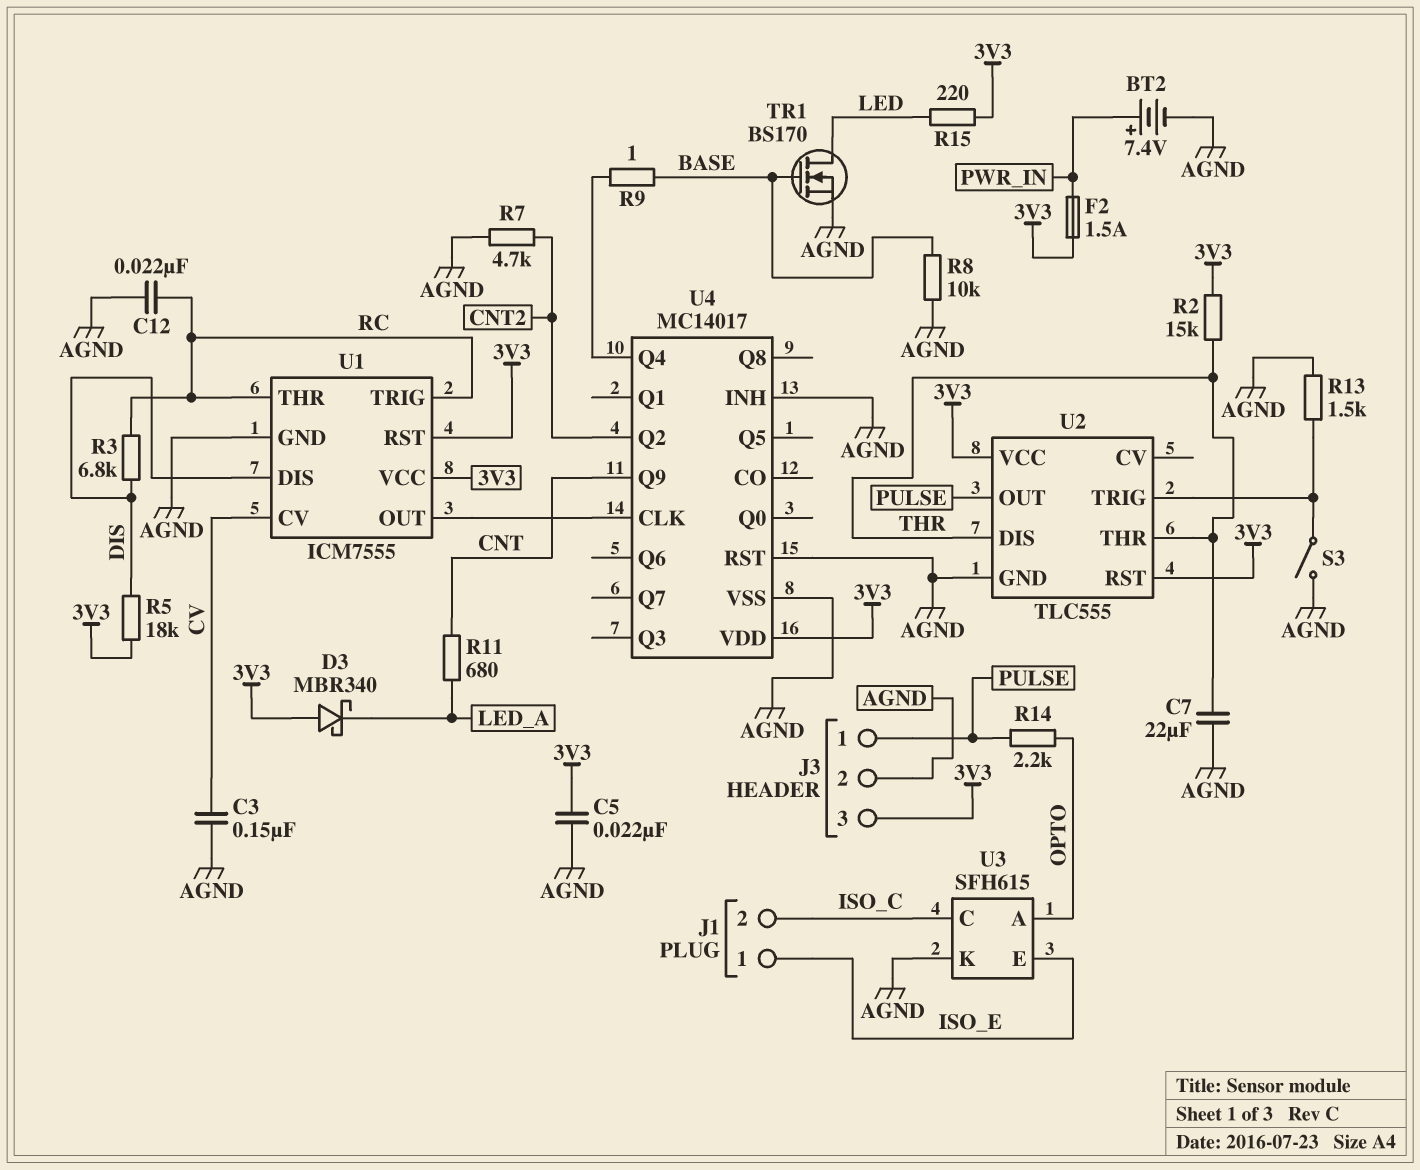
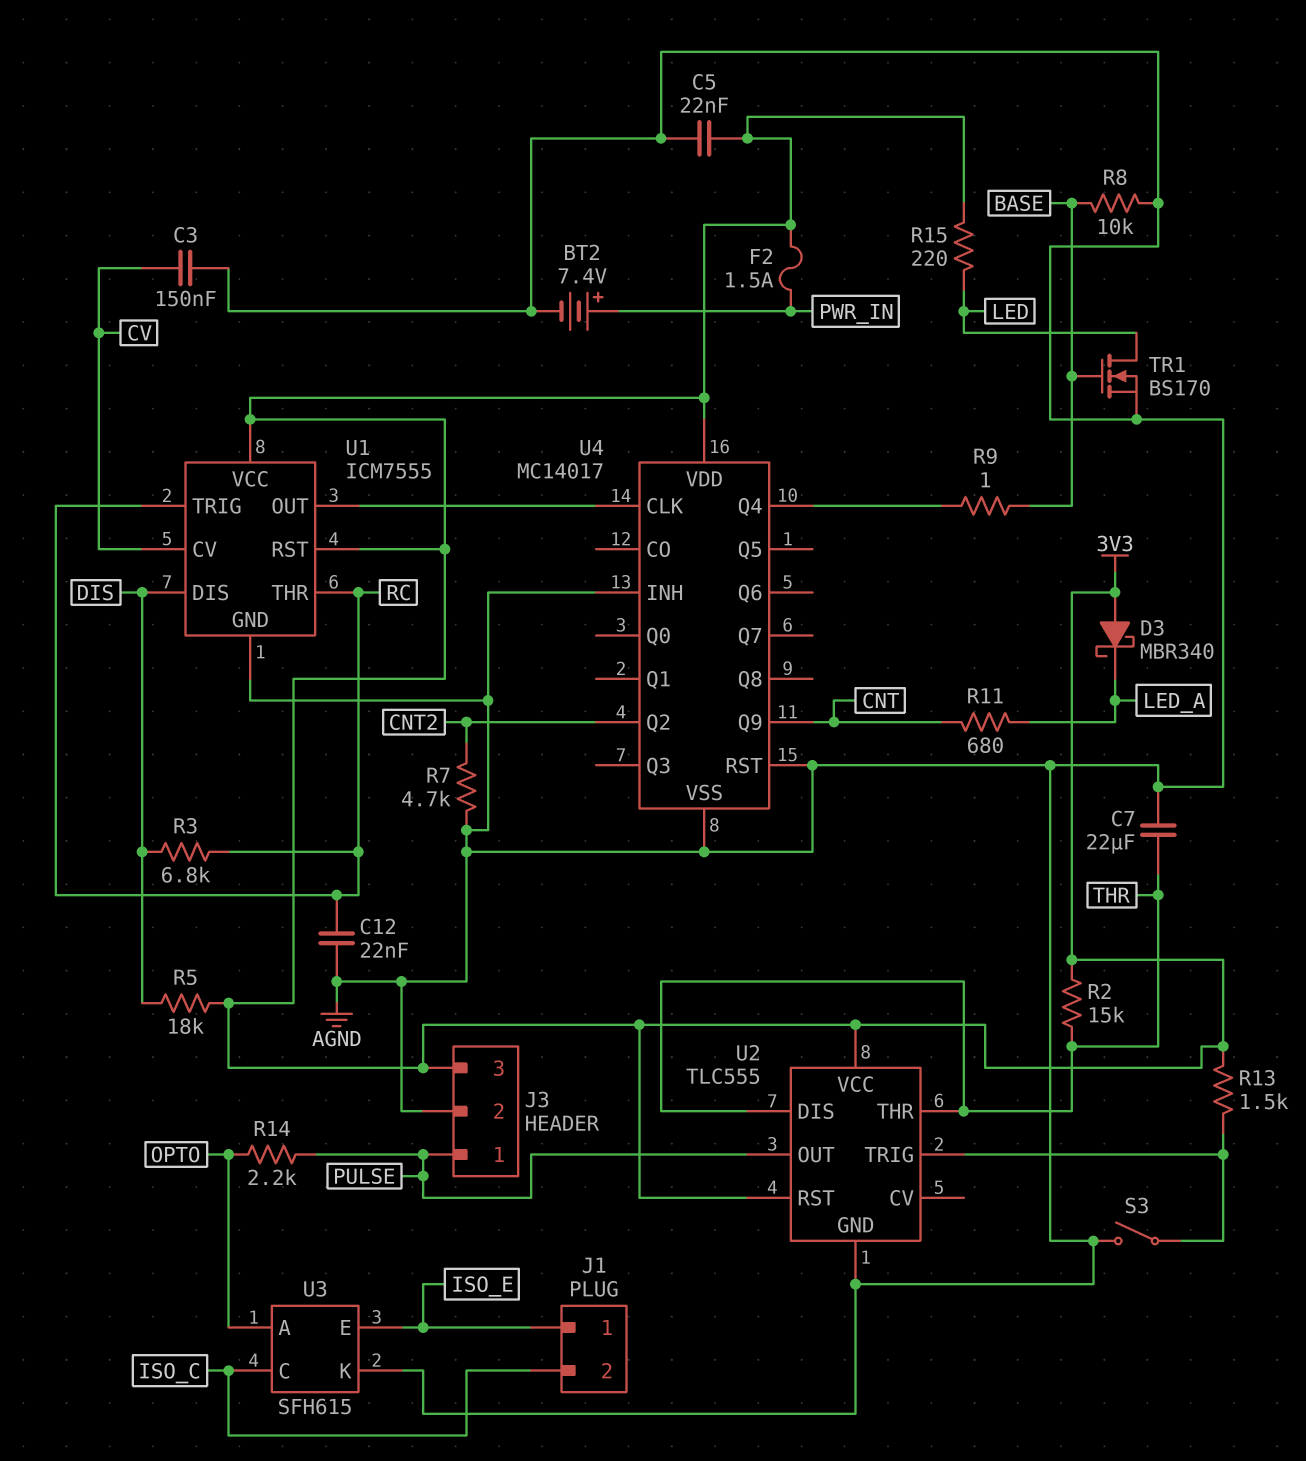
R13: 1.5k (AGND, U2/TRIG) -> 1.5k (3V3, U2/TRIG)

